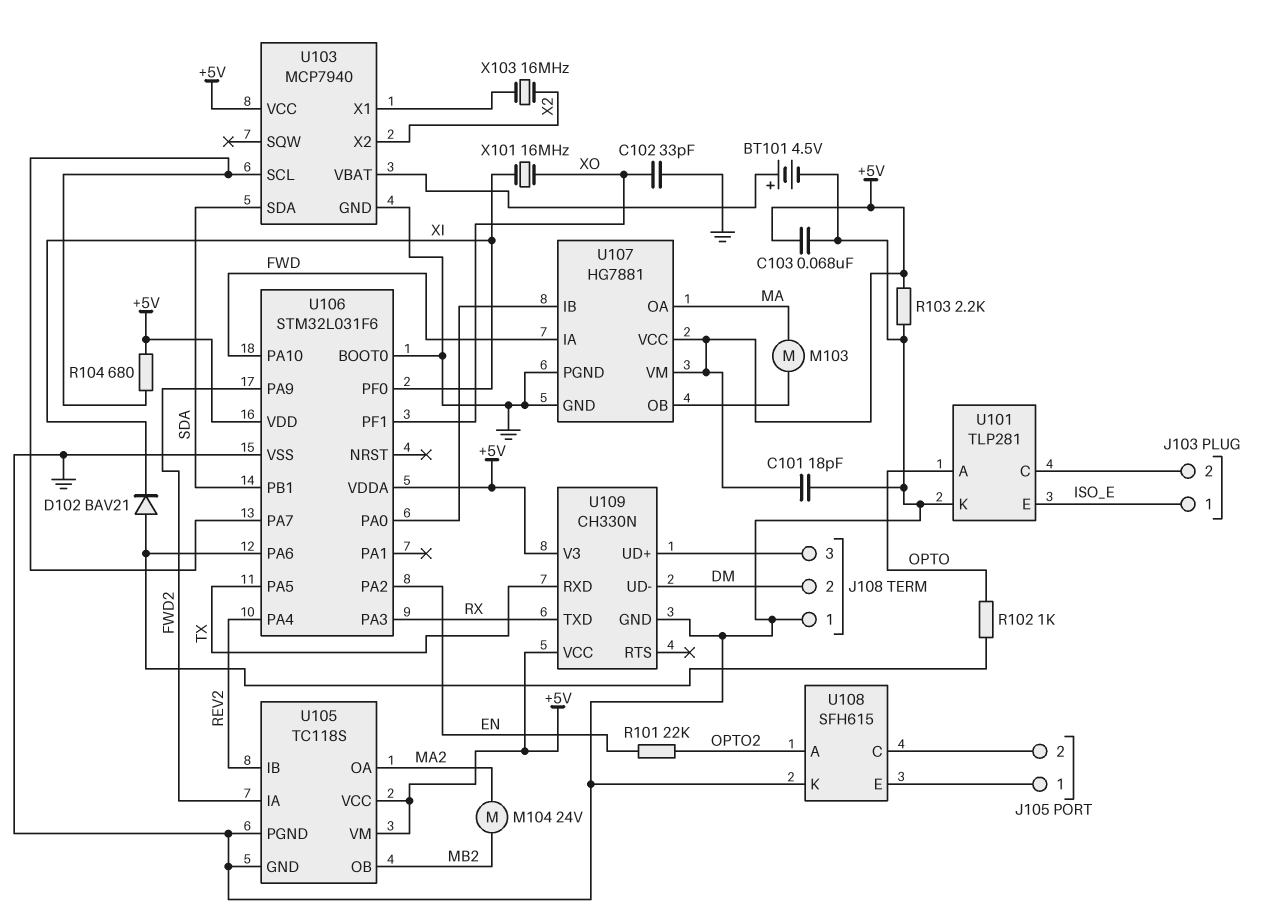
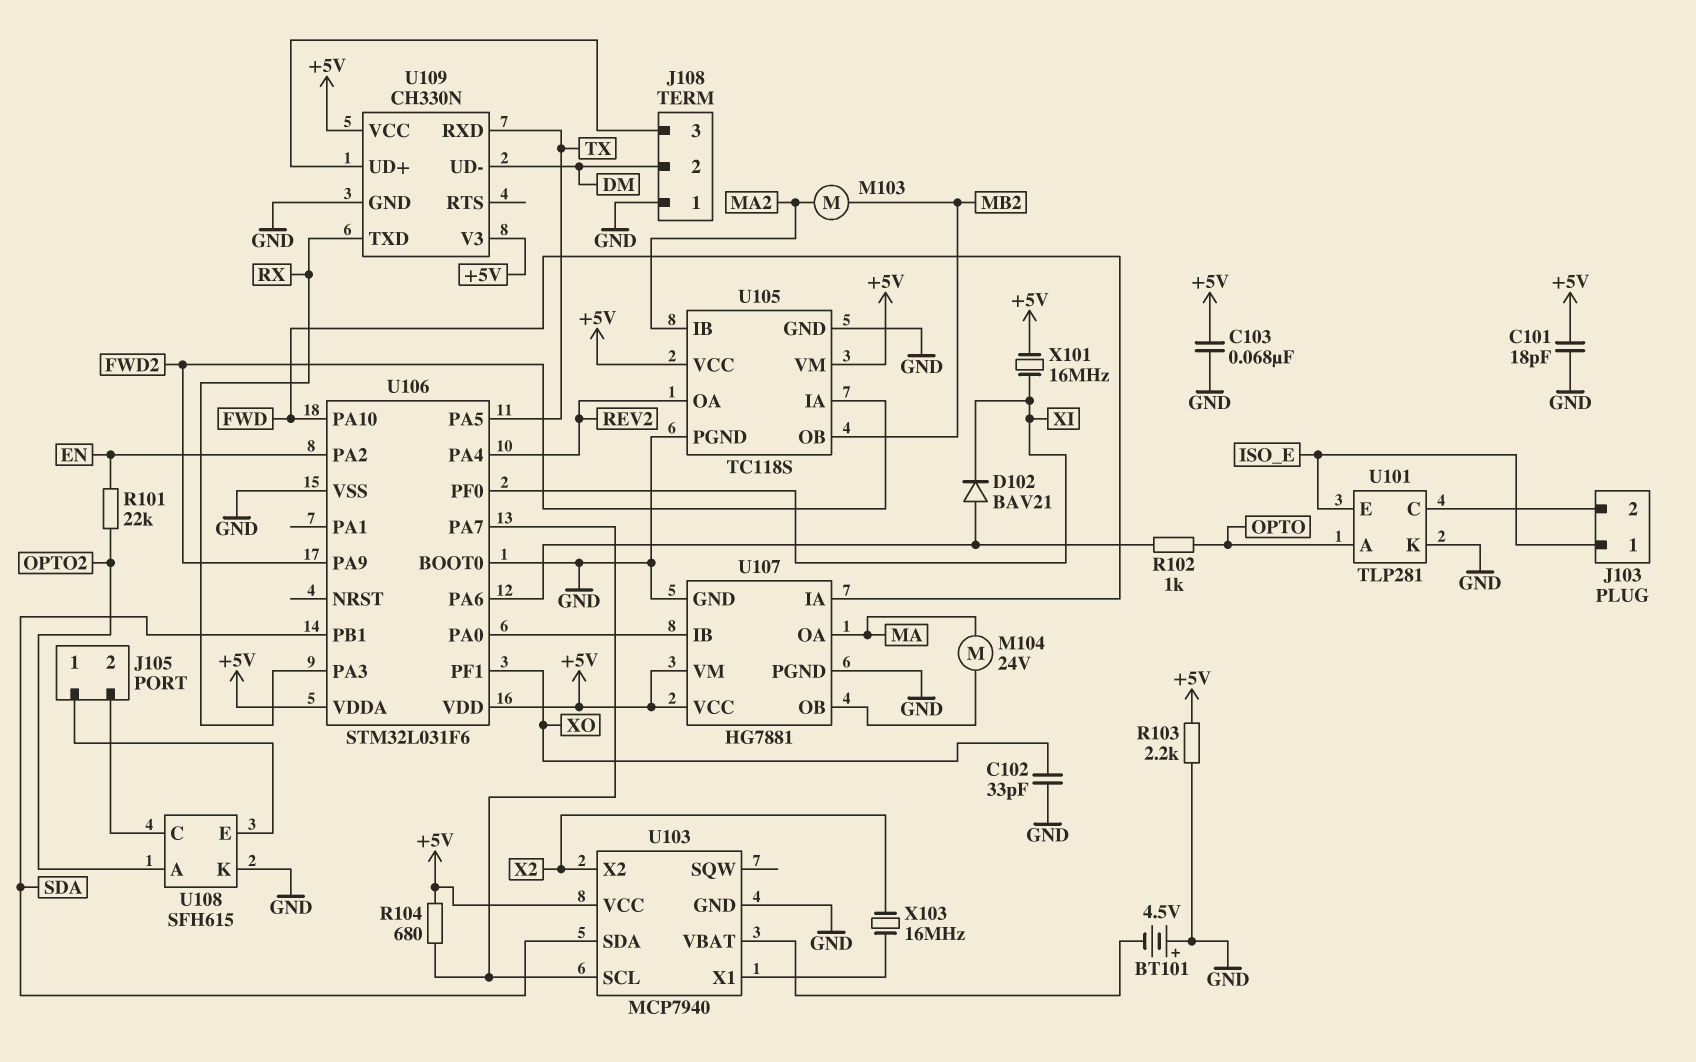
BT101: 4.5V (plus U103/VBAT, minus GND) -> 4.5V (plus GND, minus U103/VBAT)
M103: motor (MA, U107/OB) -> motor (MA2, MB2)
M104: motor 24V (MA2, MB2) -> motor 24V (MA, U107/OB)
U105 pin IB: REV2 -> MA2
U105 pin OA: MA2 -> REV2
X101: 16MHz (XI, XO) -> 16MHz (+5V, XI)

